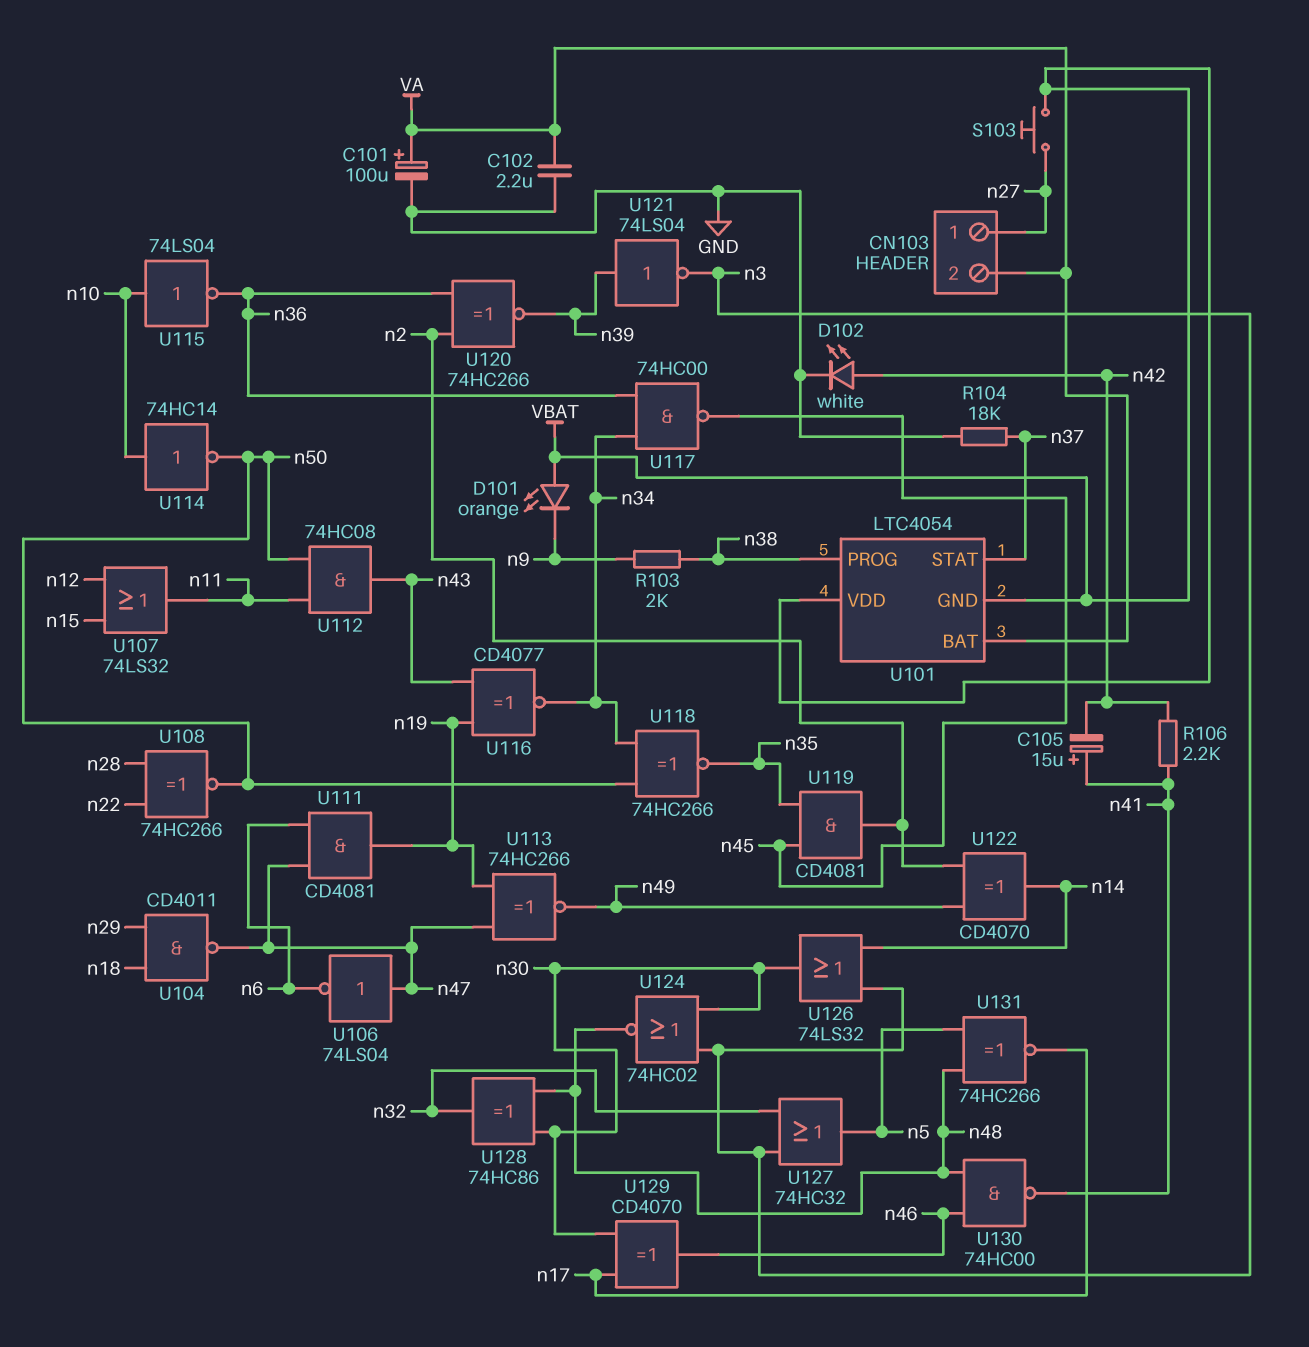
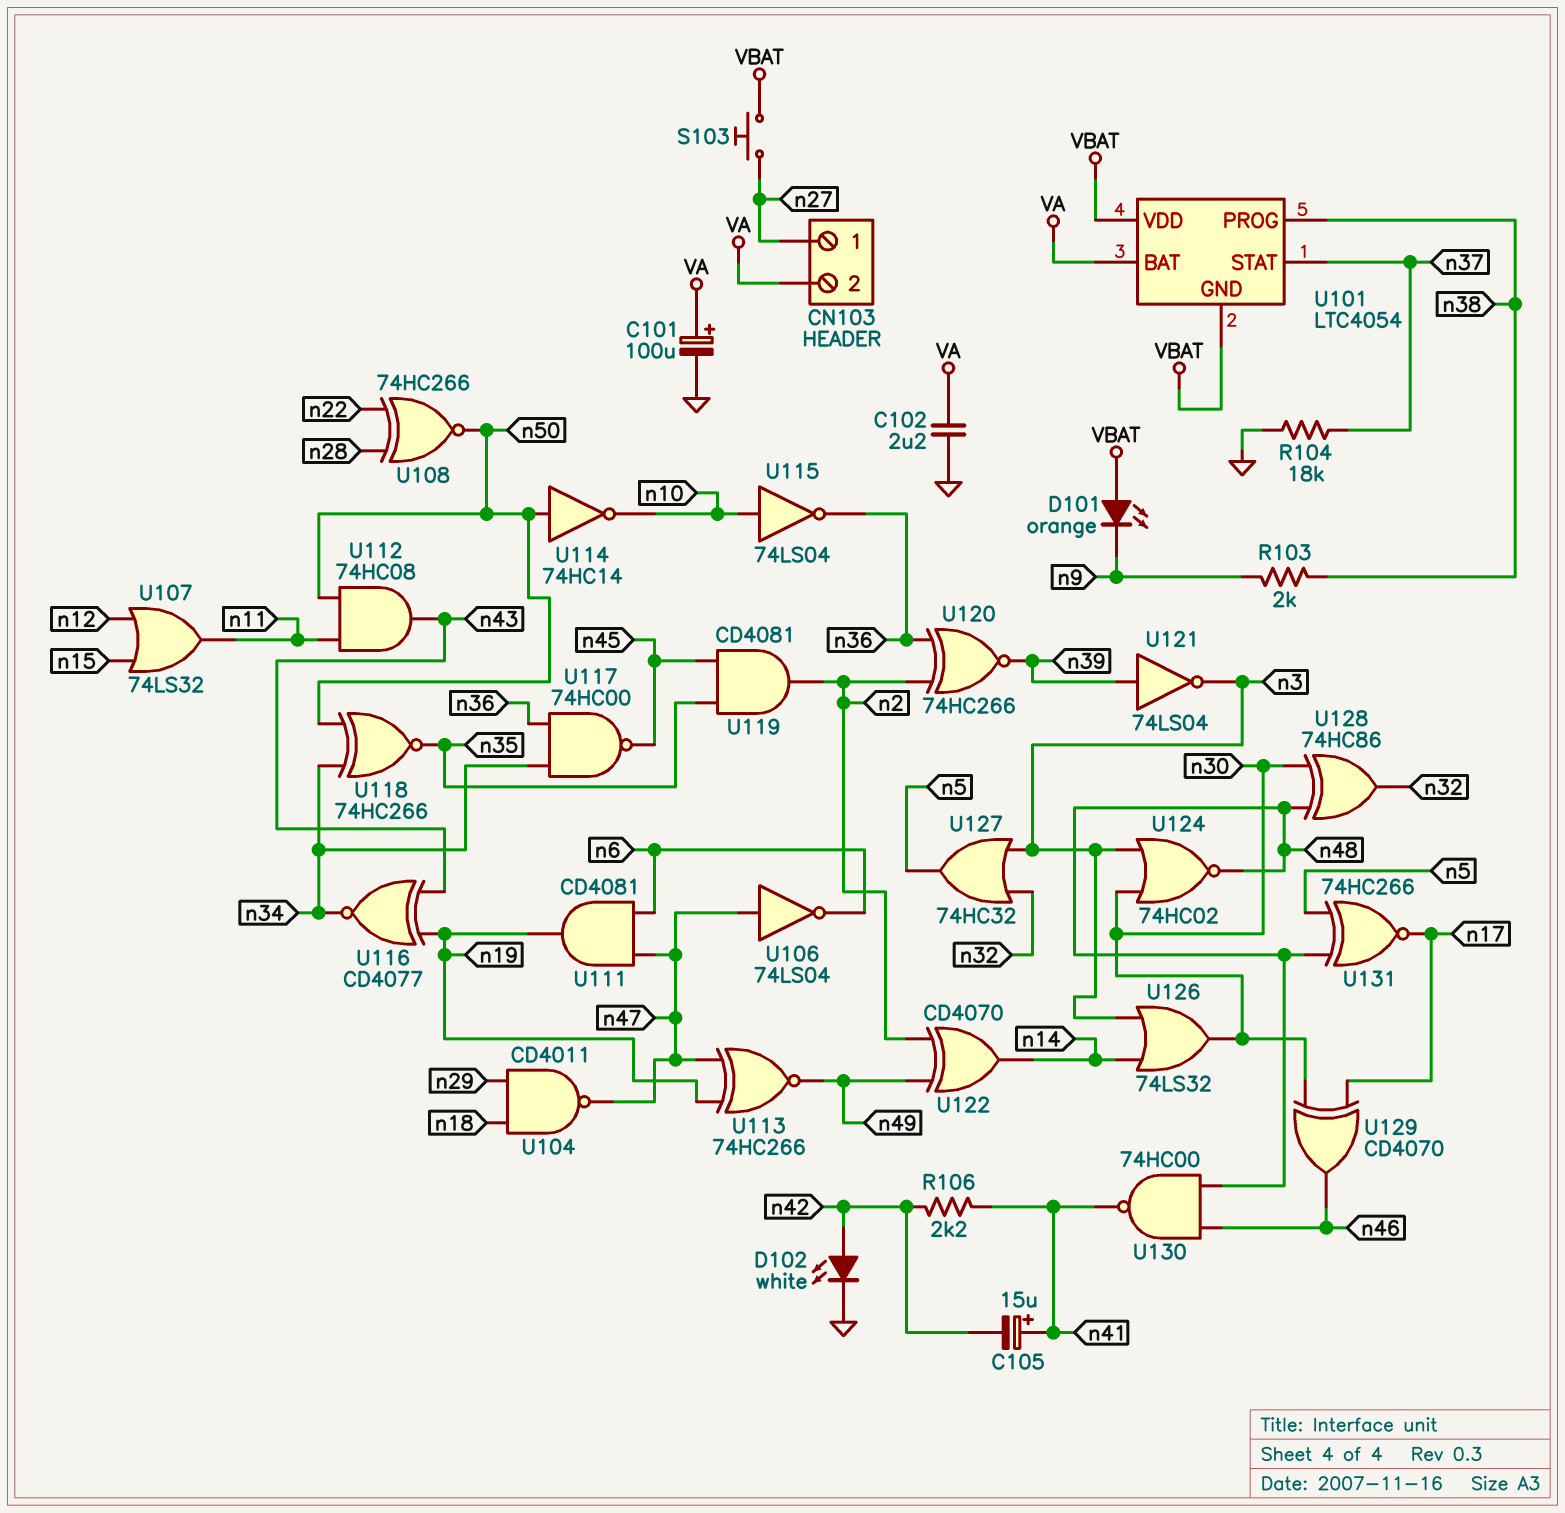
U114: NOT 74HC14 (in n10, out n50) -> NOT 74HC14 (in n50, out n10)

